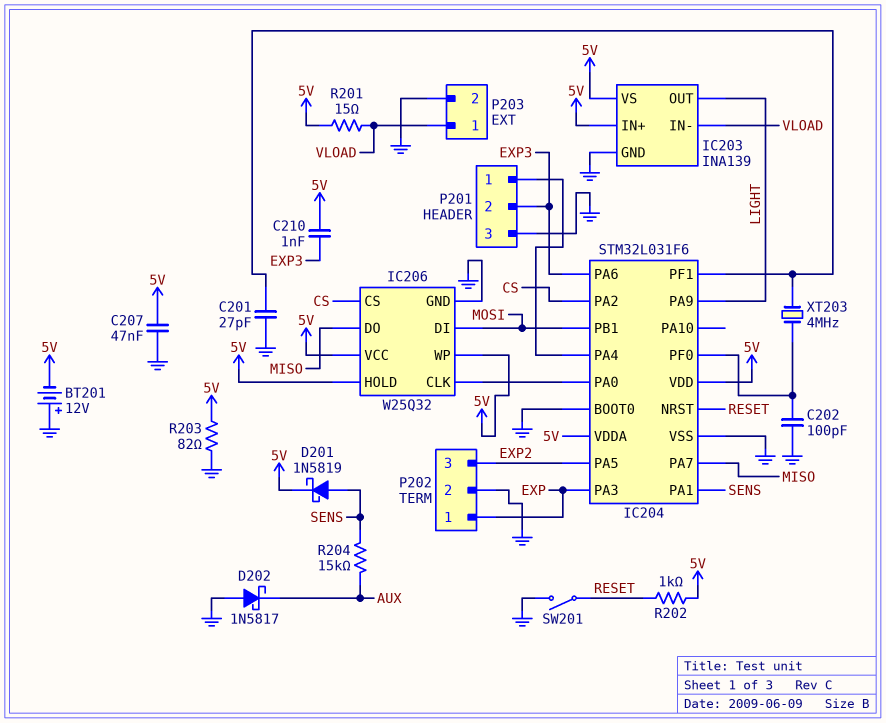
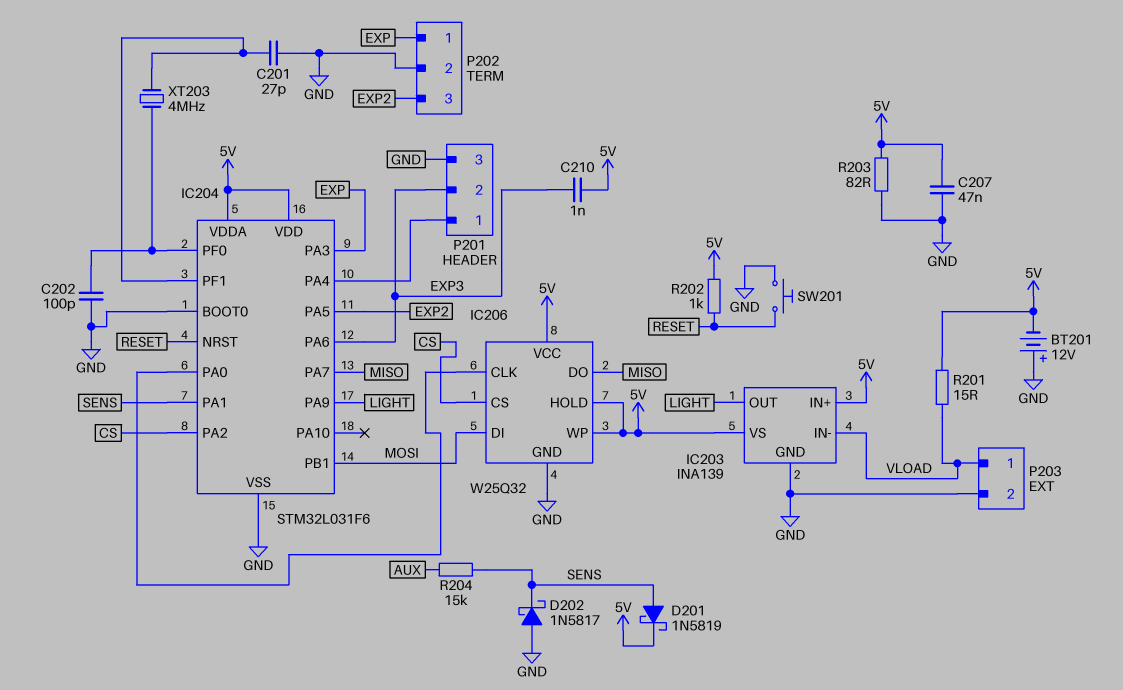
D202: schottky 1N5817 (A GND, K AUX) -> schottky 1N5817 (A GND, K SENS)
SW201: switch (GND, RESET) -> button (GND, RESET)

